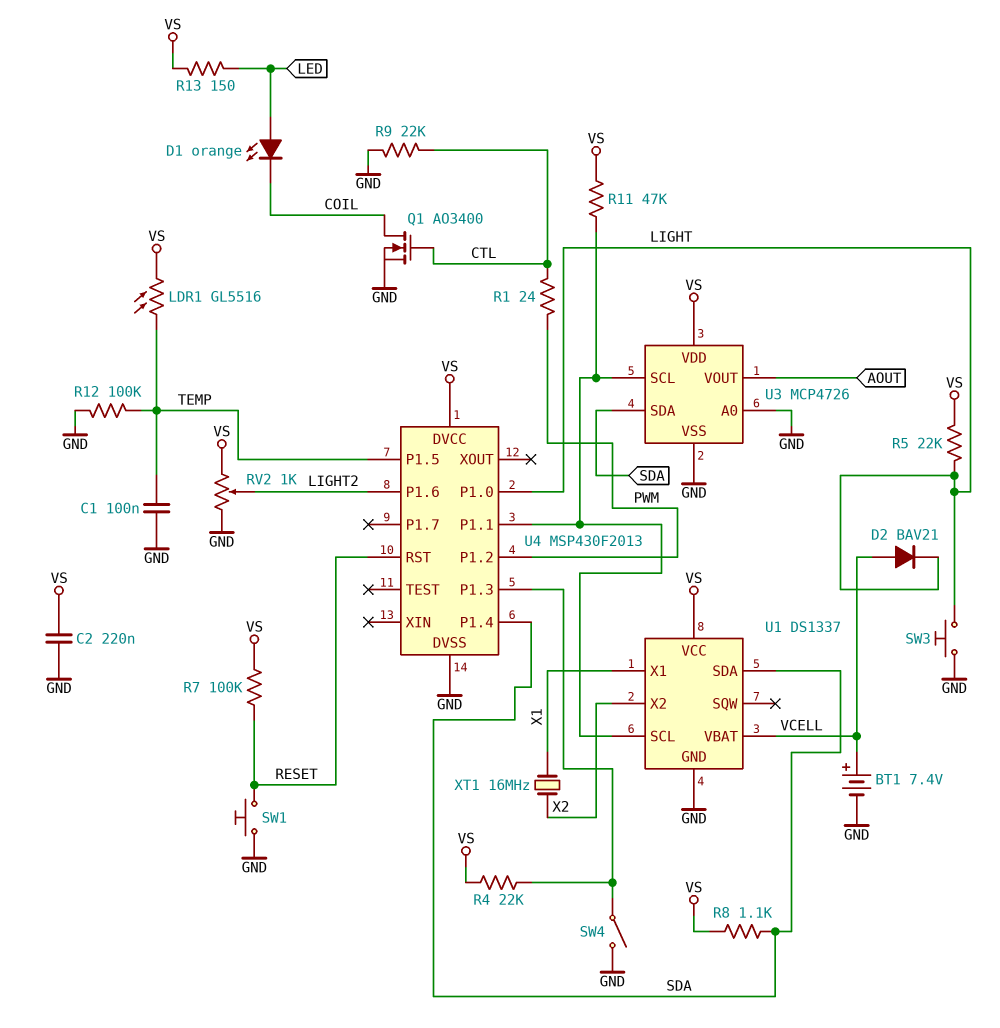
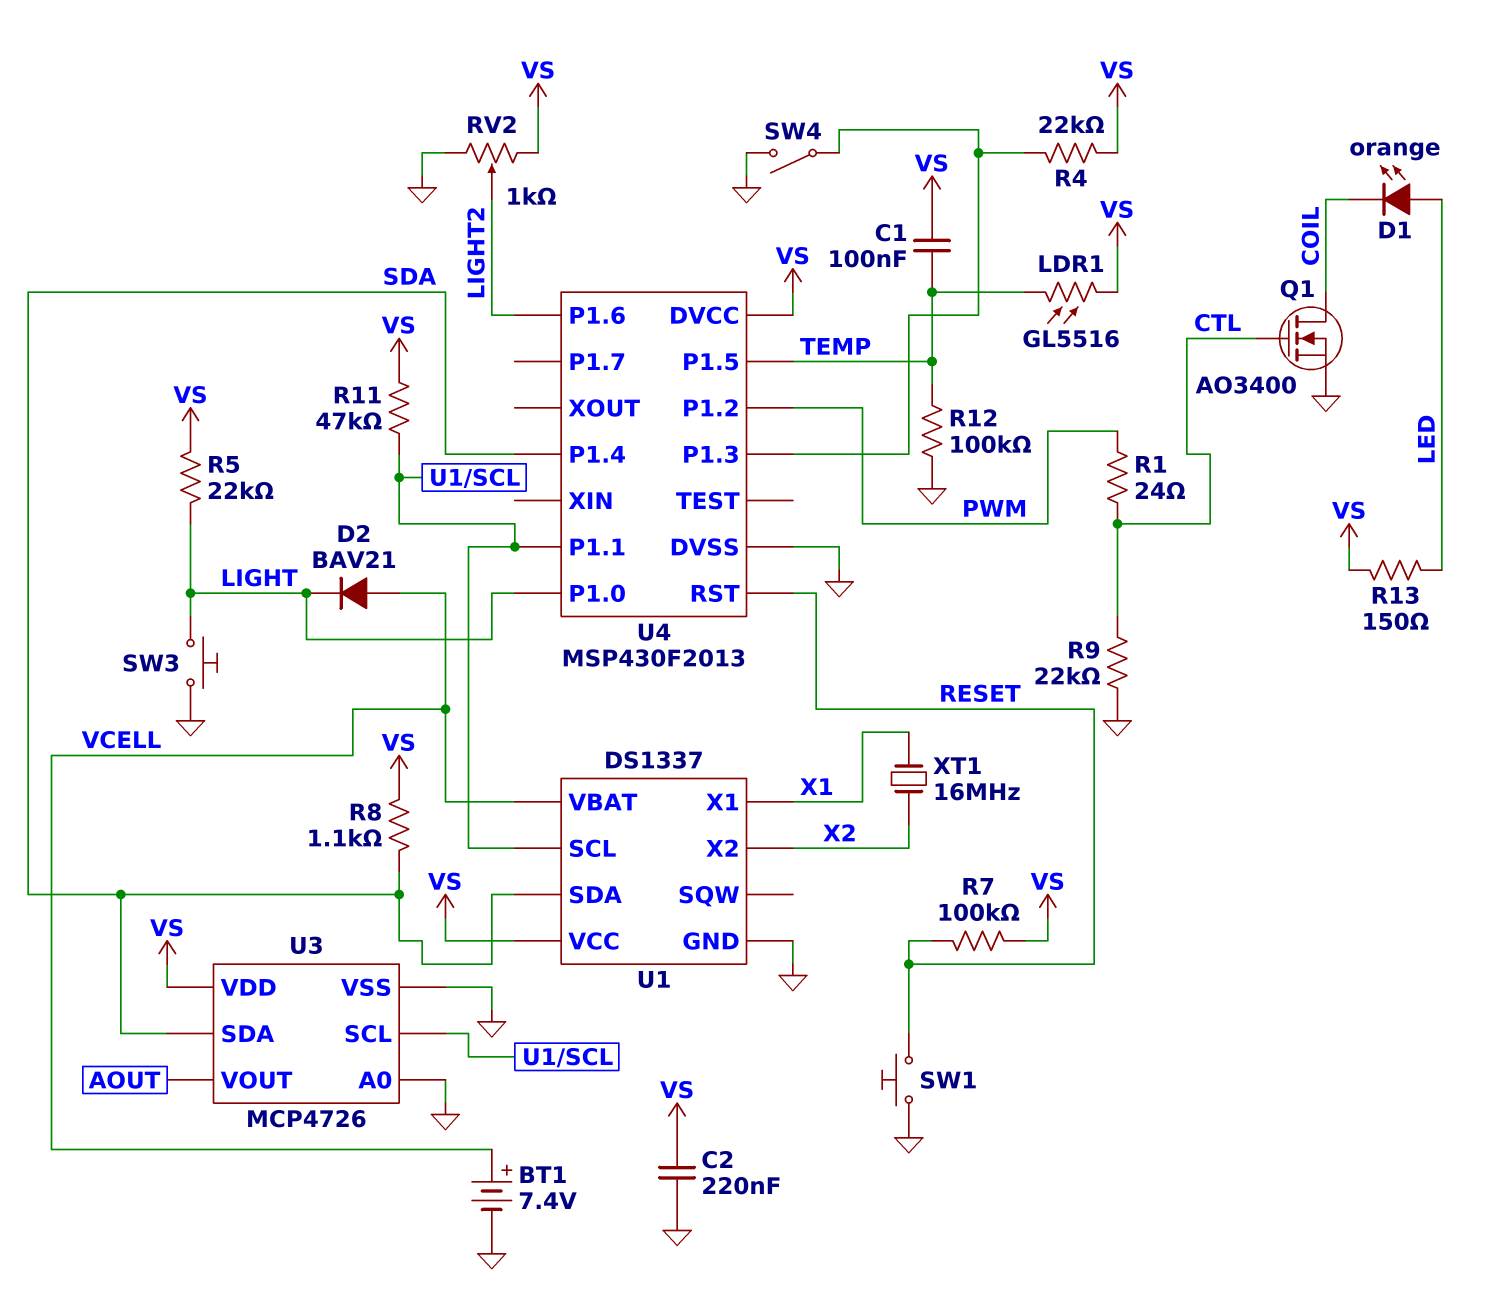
C1: 100nF (GND, TEMP) -> 100nF (TEMP, VS)

